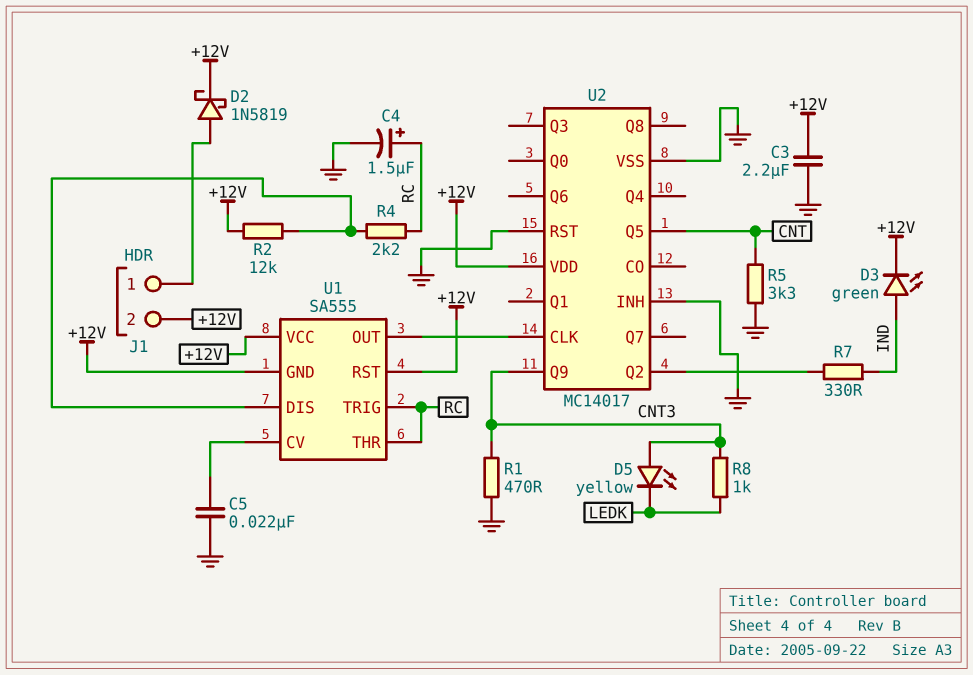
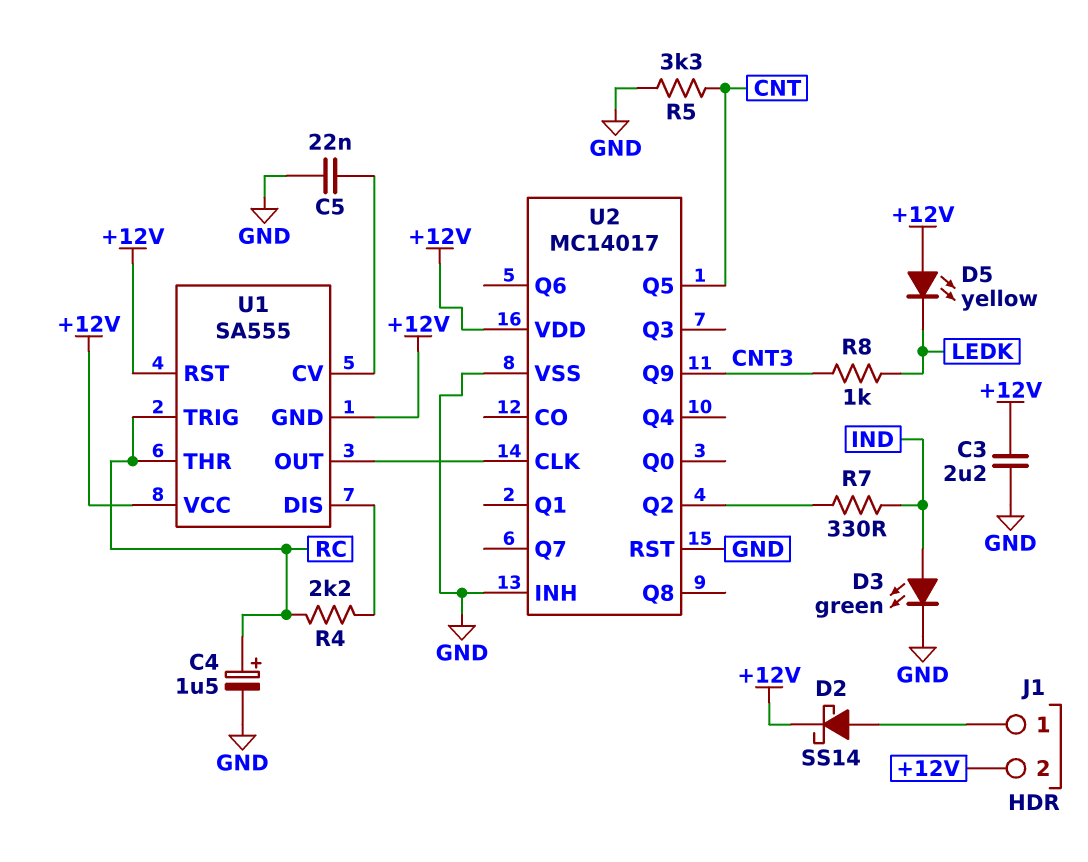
D2: schottky 1N5819 (A J1/1, K +12V) -> schottky SS14 (A J1/1, K +12V)
D3: LED green (A IND, K +12V) -> LED green (A IND, K GND)
D5: LED yellow (A CNT3, K LEDK) -> LED yellow (A +12V, K LEDK)
R1: 470 (CNT3, GND) -> none
R2: 12k (+12V, U1/DIS) -> none

